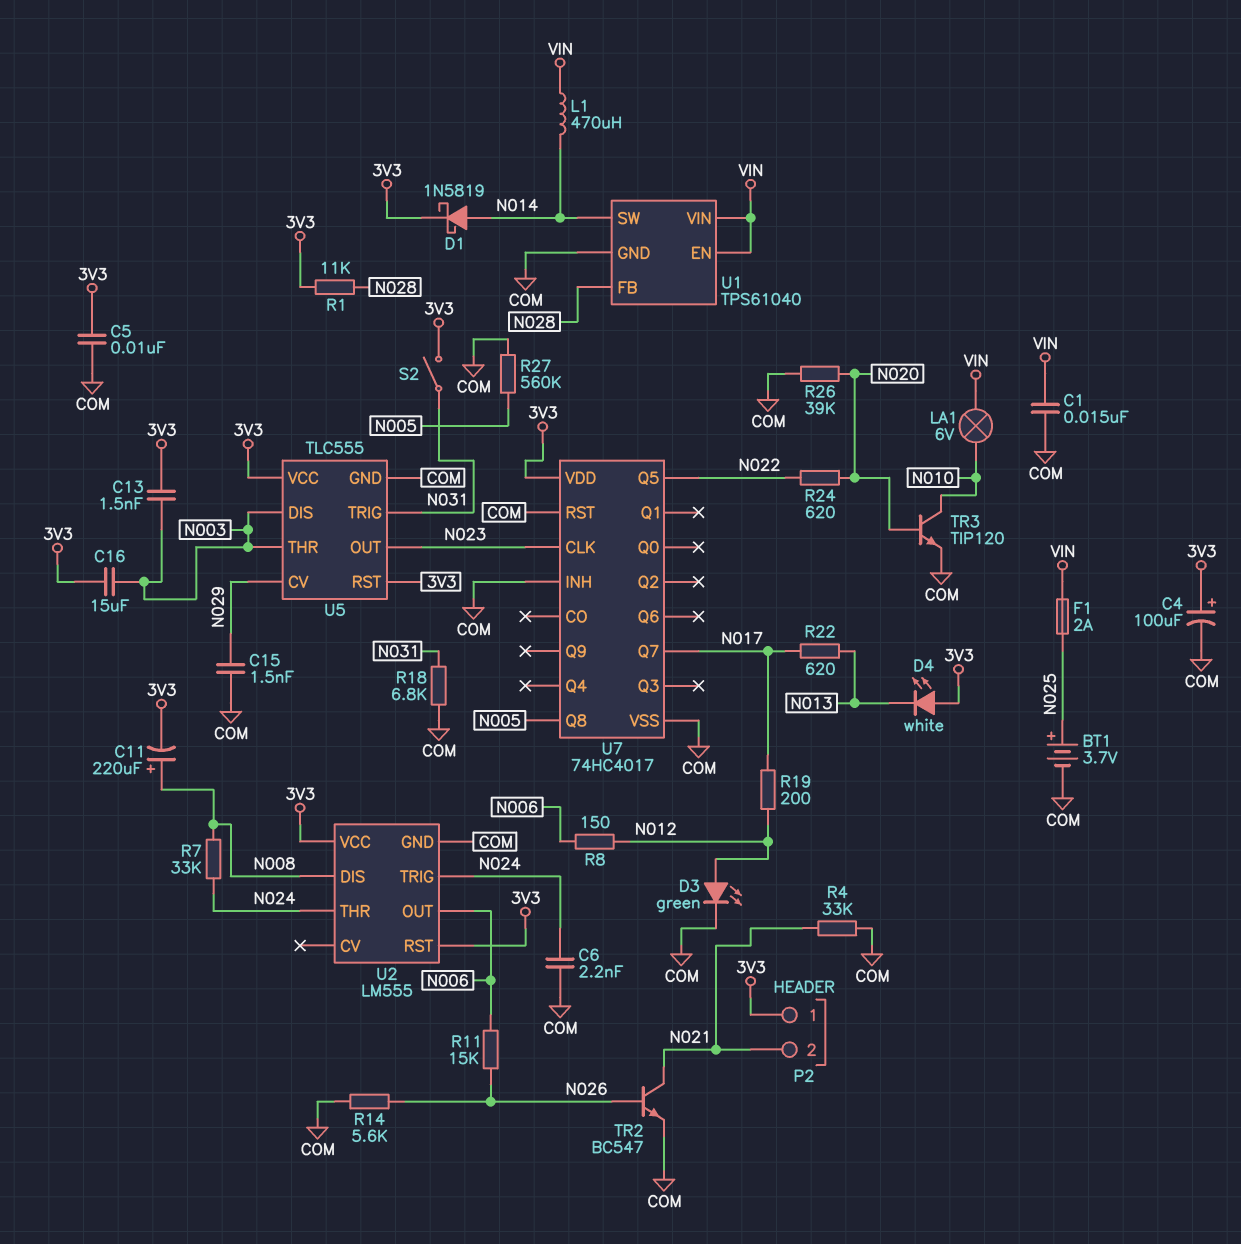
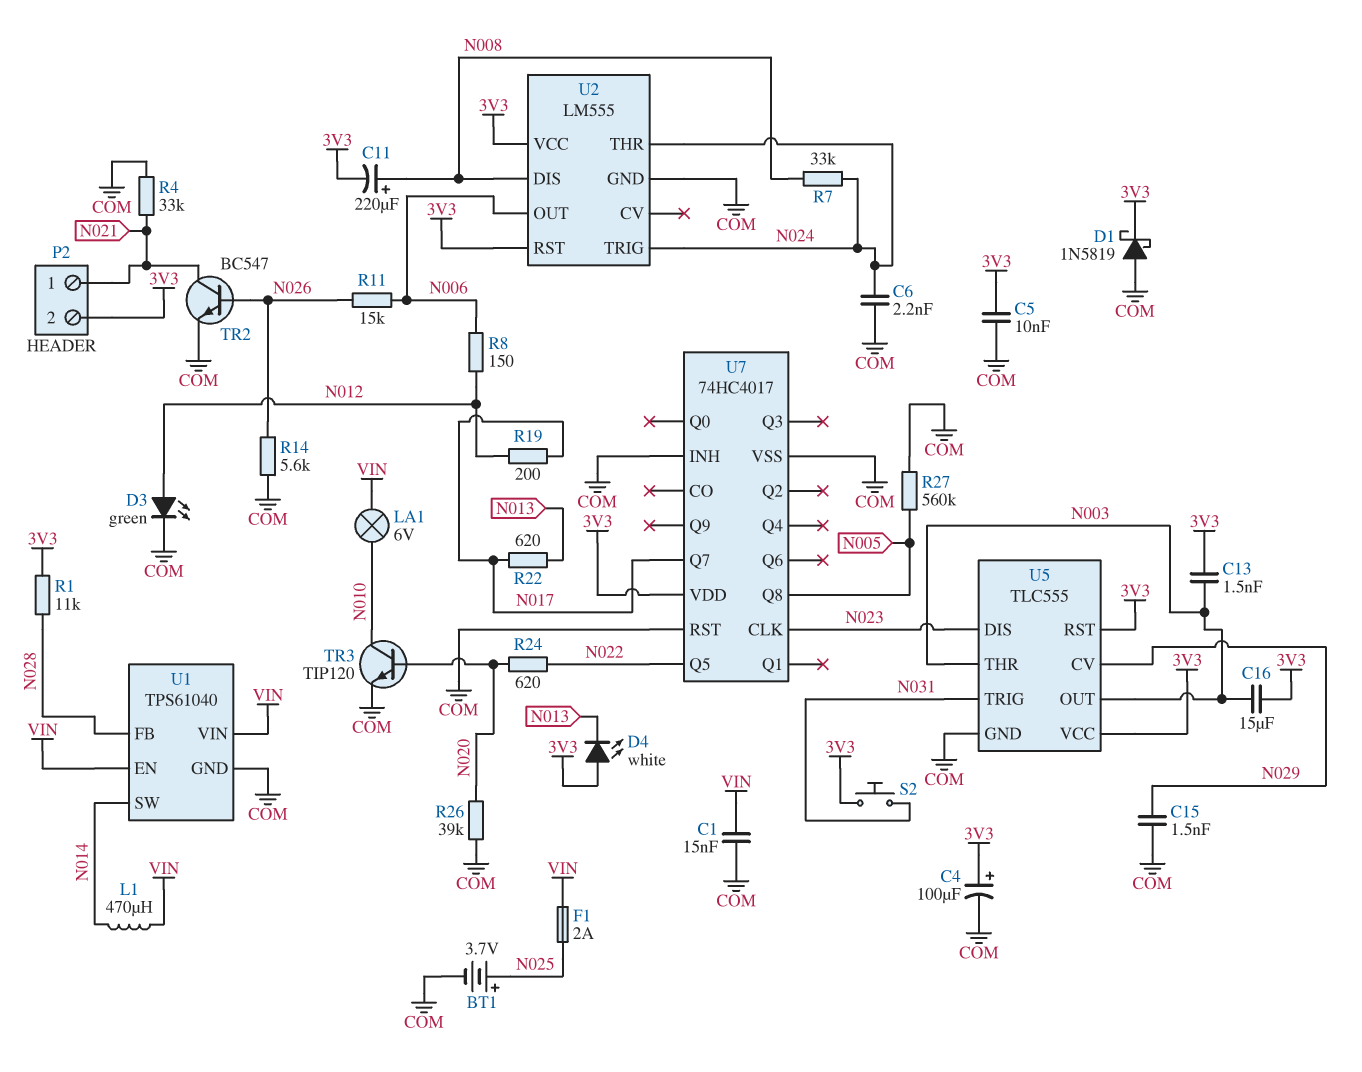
D1: schottky 1N5819 (A N014, K 3V3) -> schottky 1N5819 (A COM, K 3V3)
P2 pin 1: 3V3 -> N021
P2 pin 2: N021 -> 3V3
R18: 6.8k (COM, N031) -> none
S2: switch (3V3, N031) -> button (3V3, N031)
U5 pin DIS: N003 -> N023
U5 pin OUT: N023 -> N003

